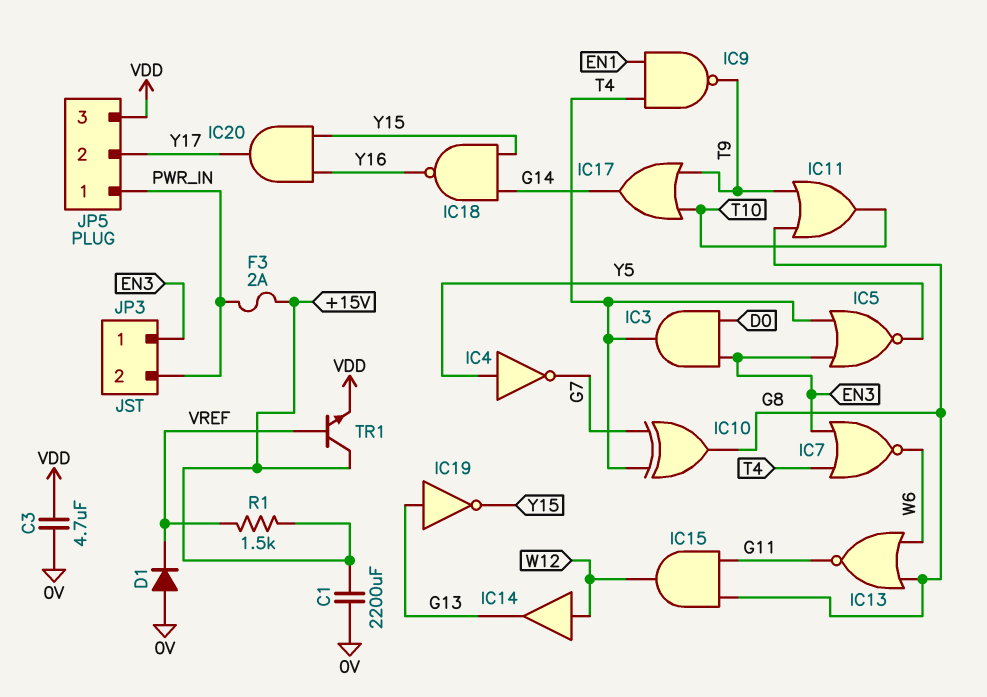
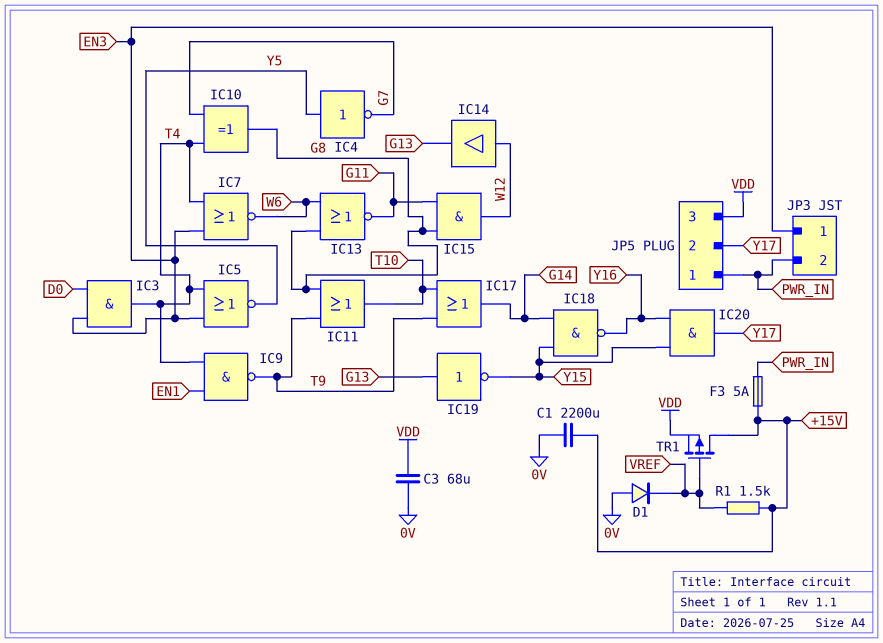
C3: 4.7uF (0V, VDD) -> 68uF (0V, VDD)
F3: 2A (+15V, PWR_IN) -> 5A (+15V, PWR_IN)
TR1: NPN (B VREF, C +15V, E VDD) -> PMOS (G VREF, D +15V, S VDD)

